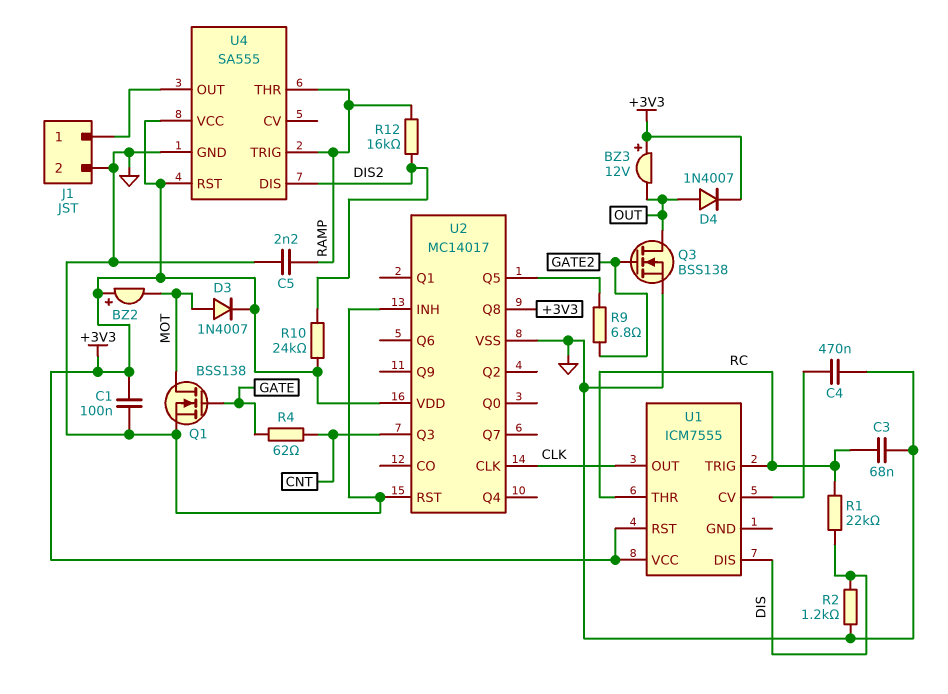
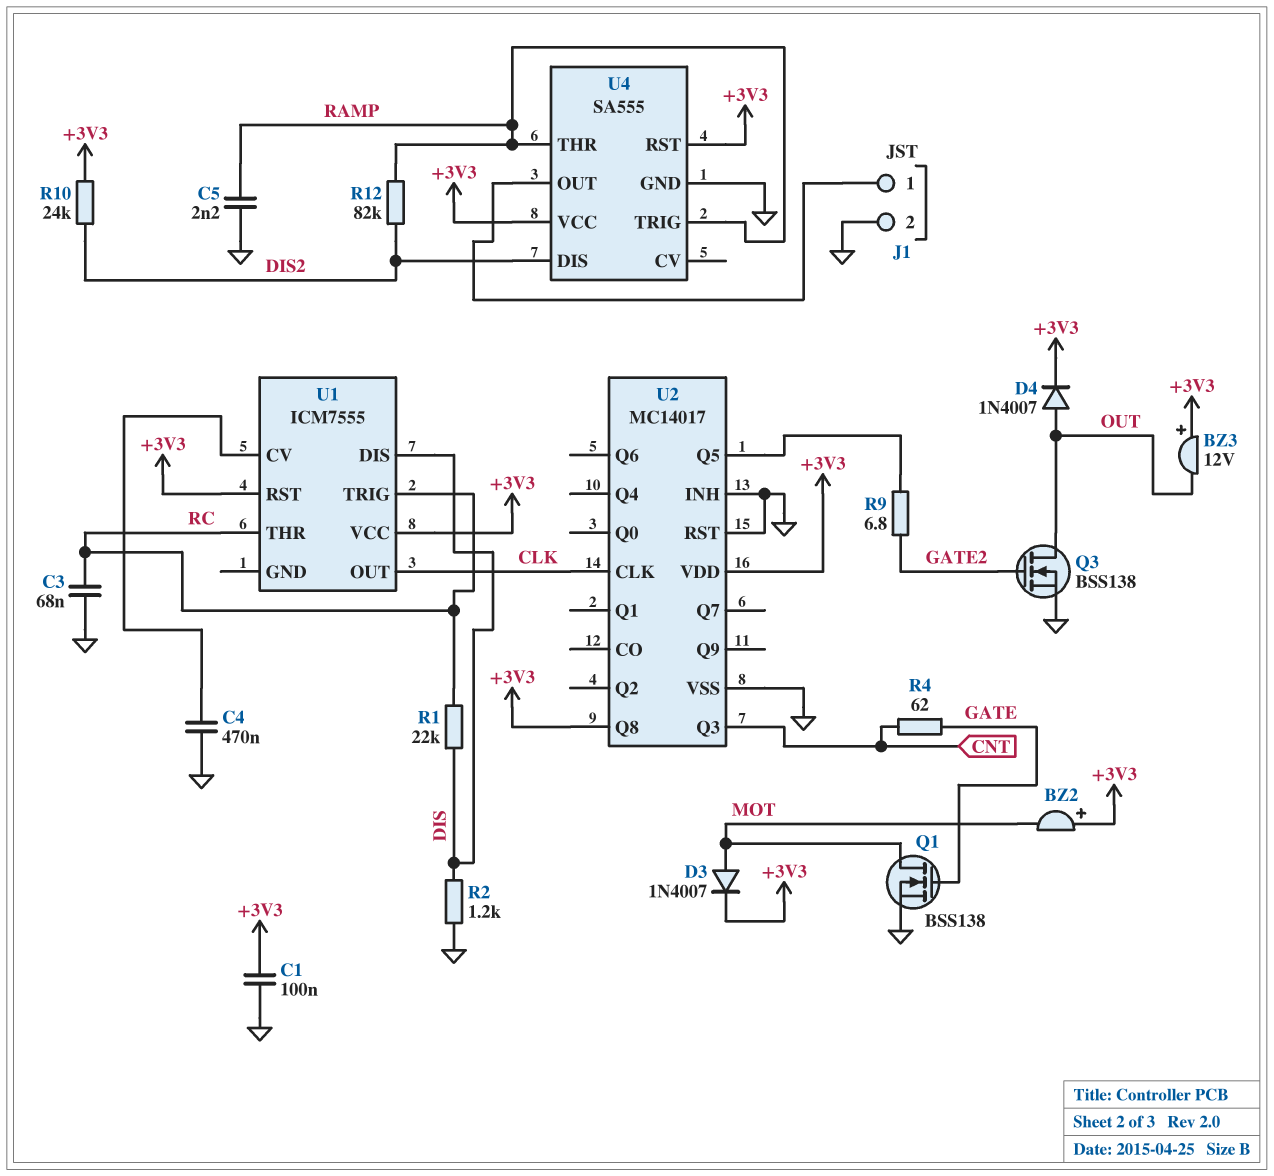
R12: 16k (DIS2, RAMP) -> 82k (DIS2, RAMP)

